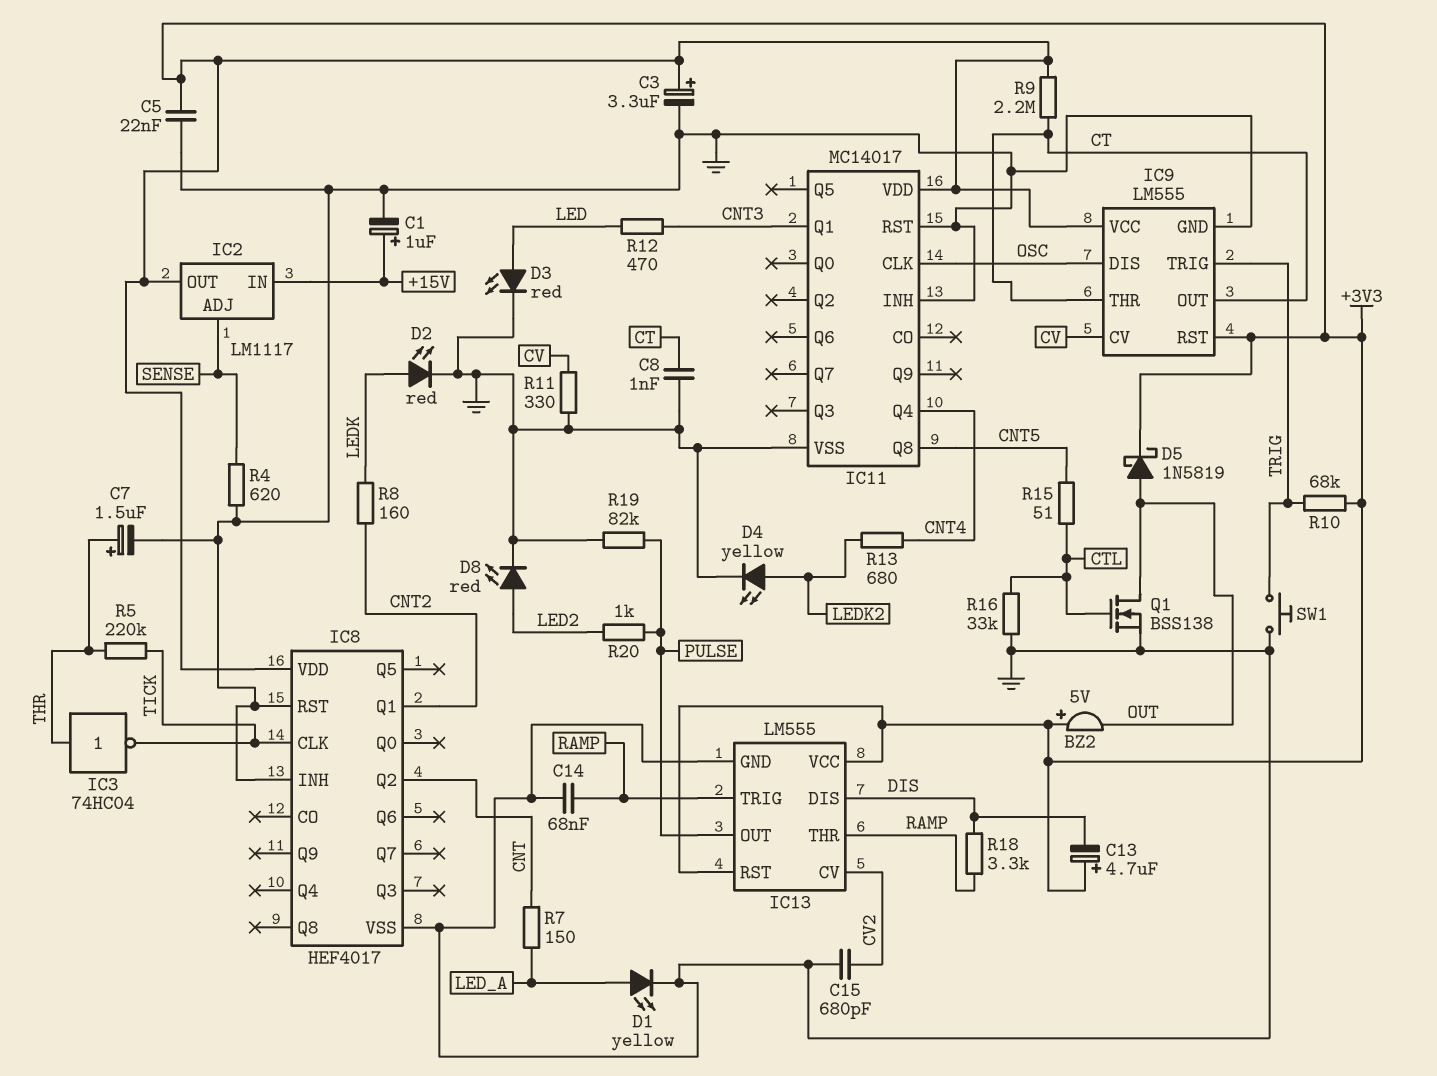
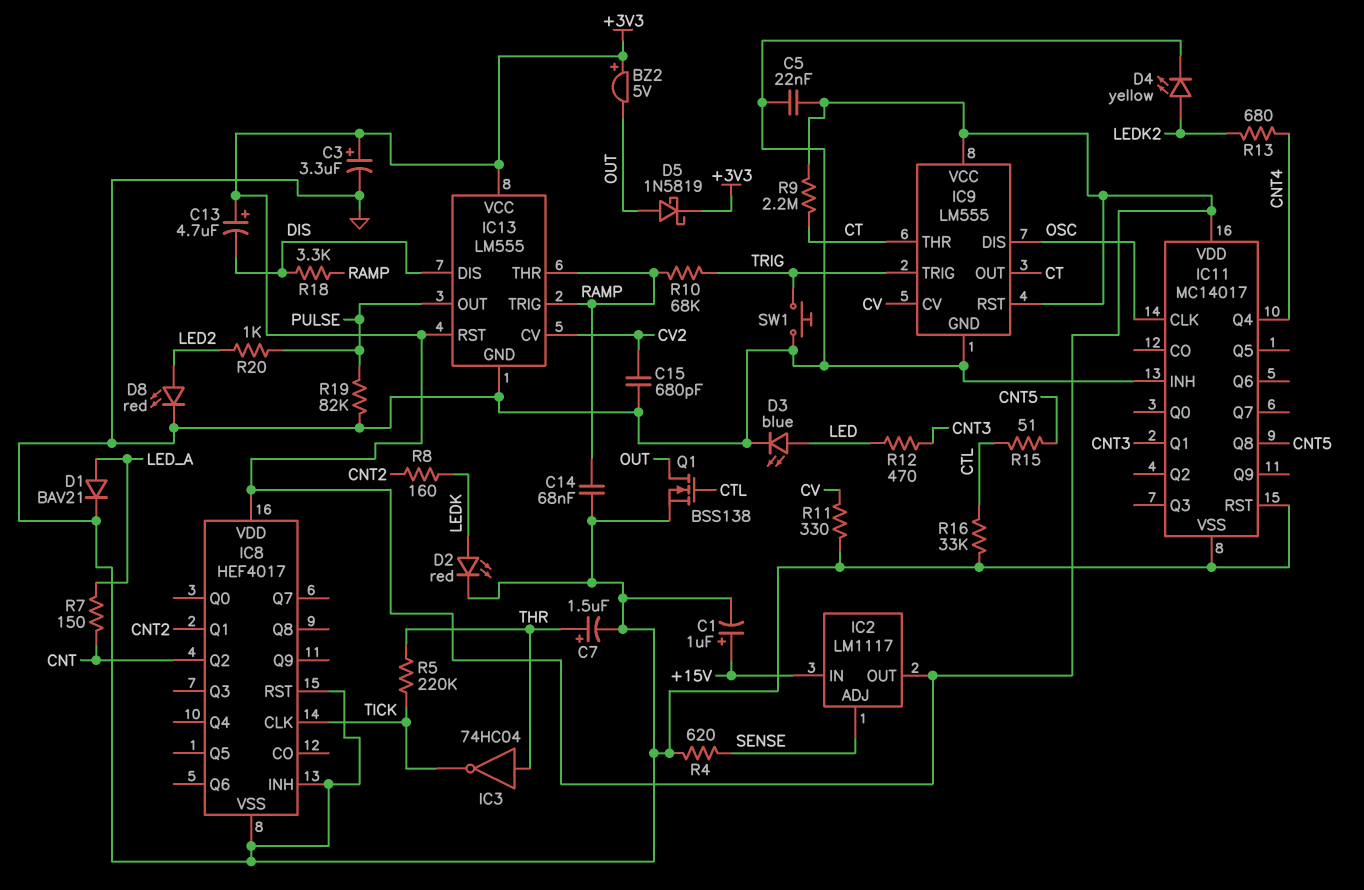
C8: 1nF (CT, GND) -> none
D1: LED yellow (A LED_A, K GND) -> diode BAV21 (A LED_A, K GND)
D3: LED red (A LED, K GND) -> LED blue (A LED, K GND)
R10: 68k (+3V3, TRIG) -> 68k (RAMP, TRIG)

